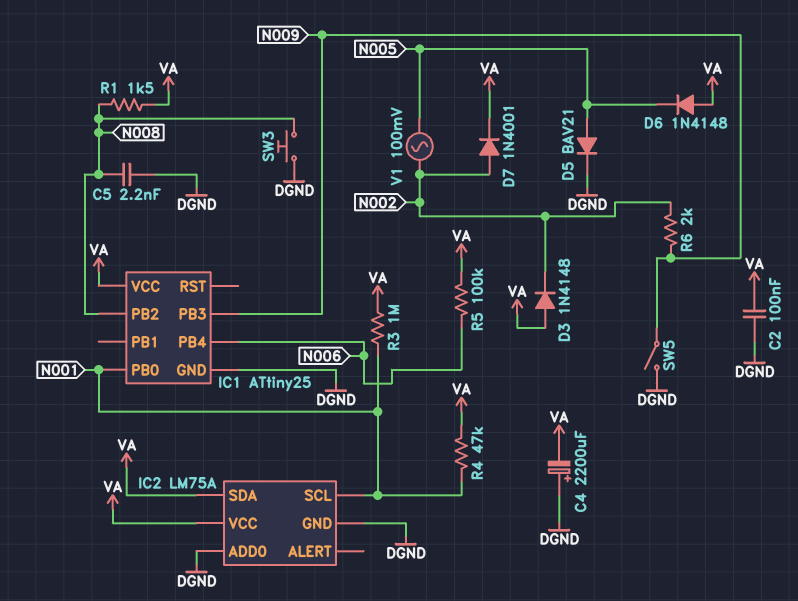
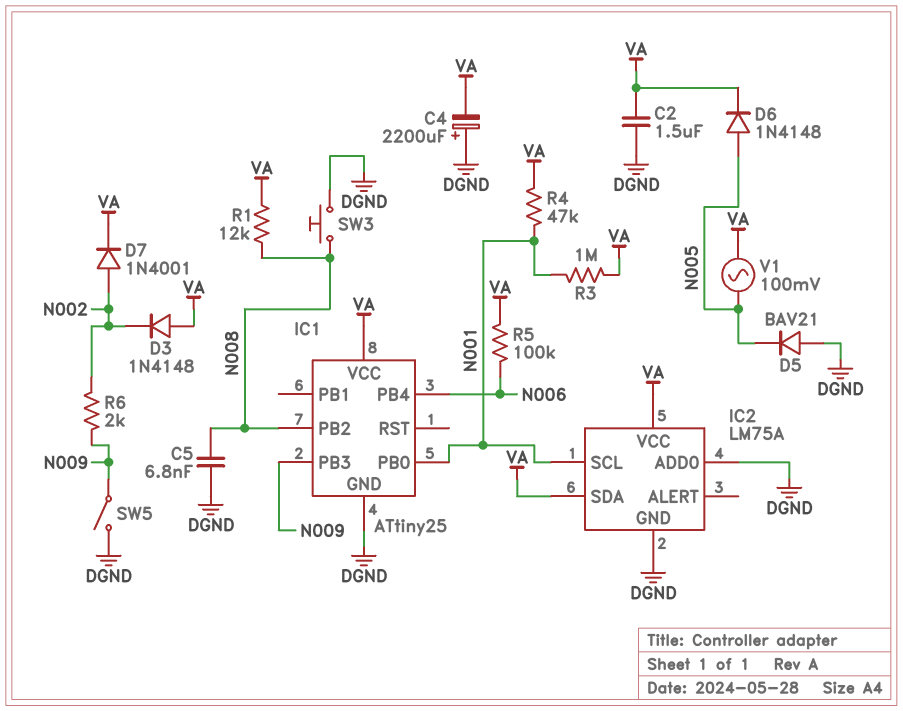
C2: 100nF (DGND, VA) -> 1.5uF (DGND, VA)
C5: 2.2nF (DGND, N008) -> 6.8nF (DGND, N008)
D5: diode BAV21 (A N005, K DGND) -> diode BAV21 (A DGND, K N005)
D6: diode 1N4148 (A VA, K N005) -> diode 1N4148 (A N005, K VA)
R1: 1.5k (N008, VA) -> 12k (N008, VA)
V1: AC 100mV (N002, N005) -> AC 100mV (N005, VA)

